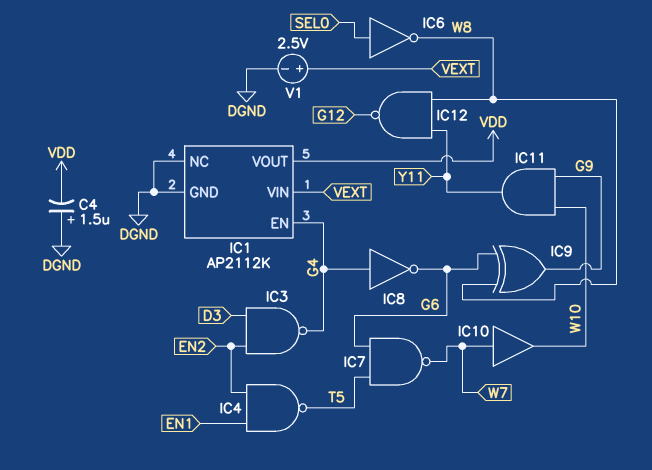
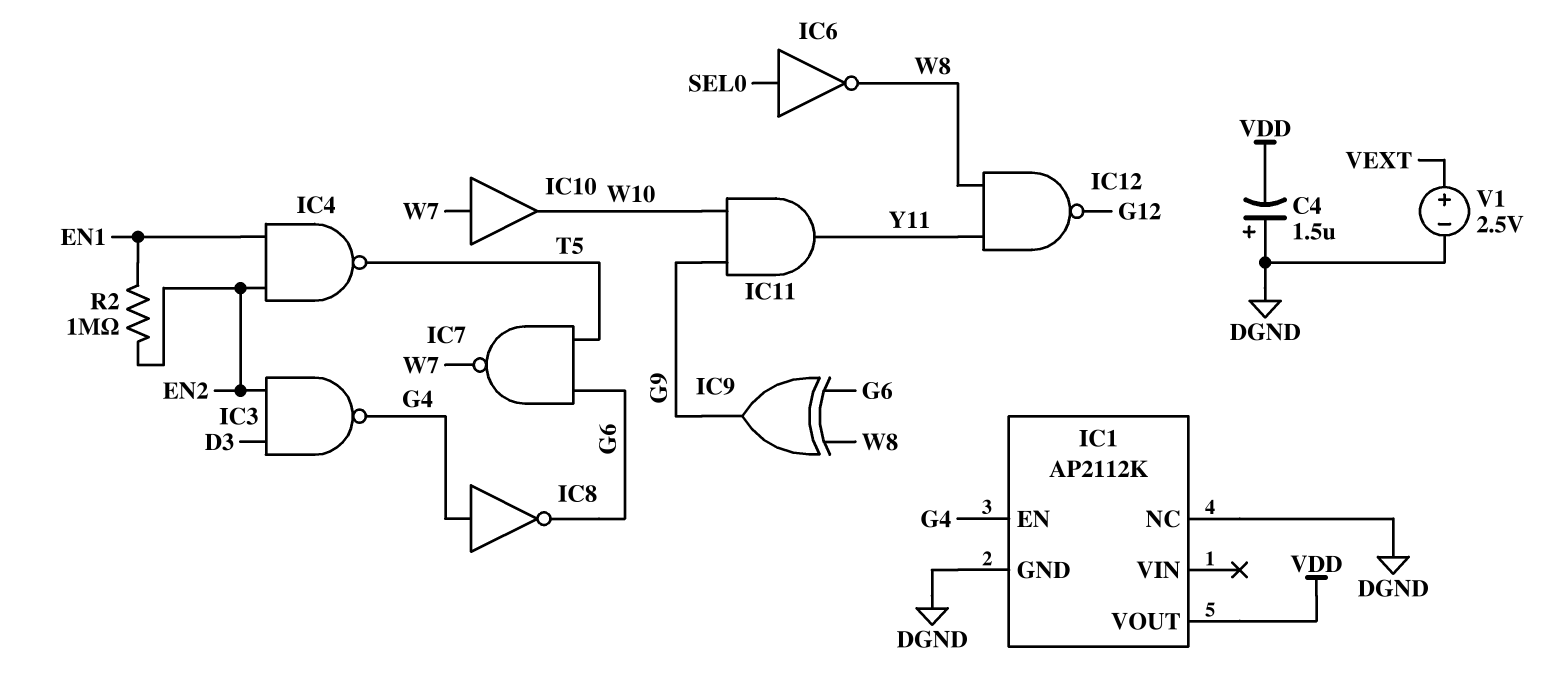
IC1 pin VIN: VEXT -> none
R2: none -> 1M (EN1, EN2)

